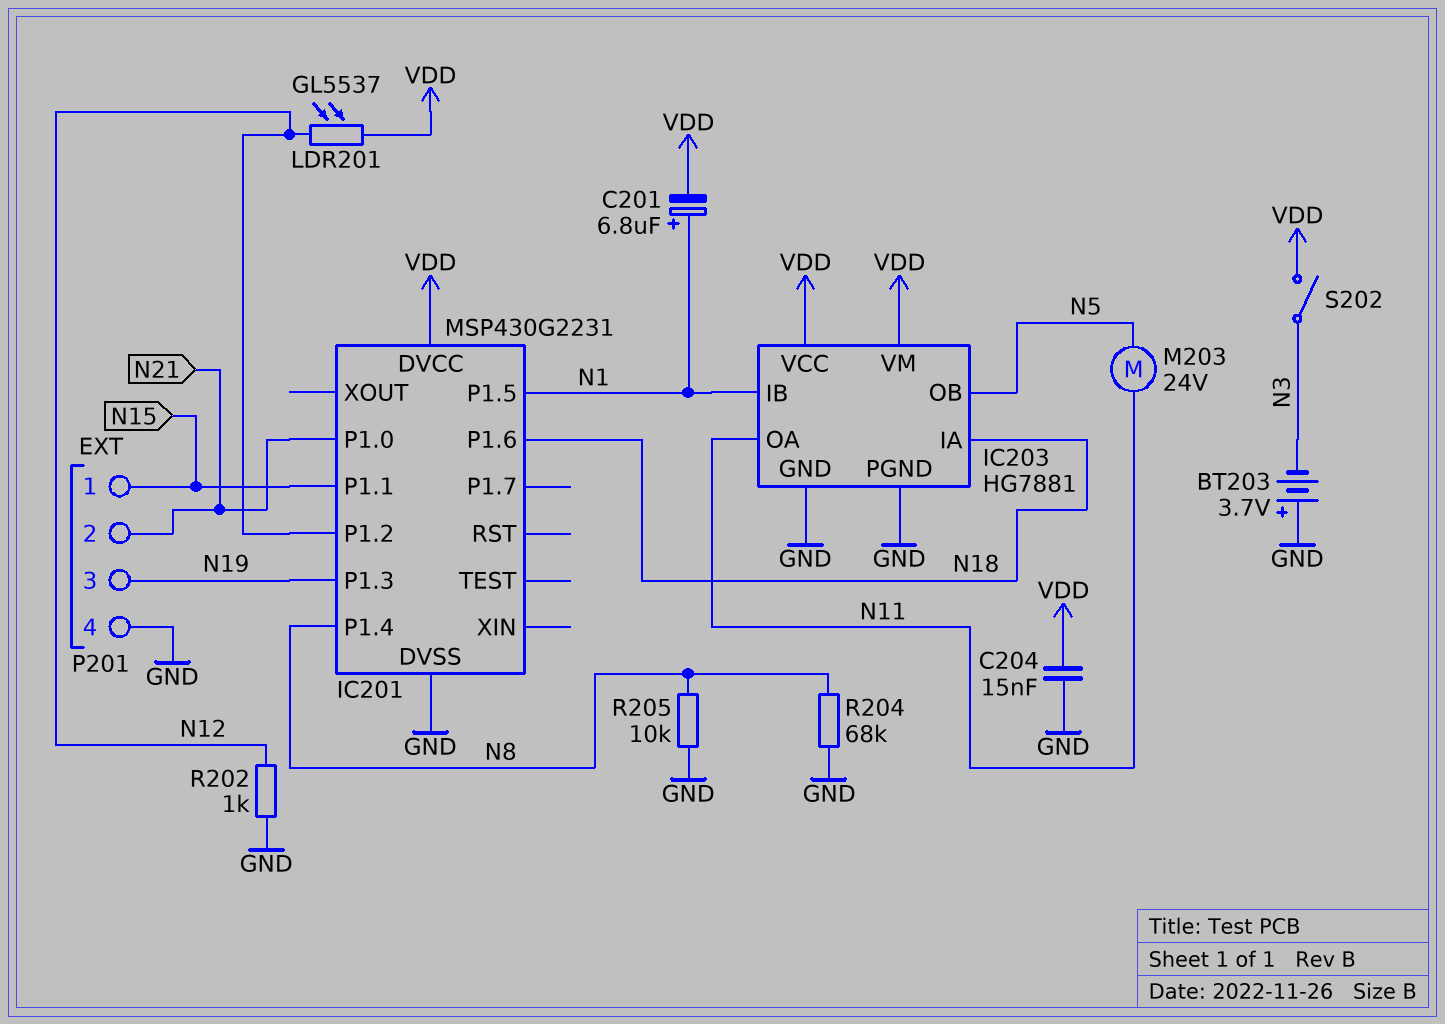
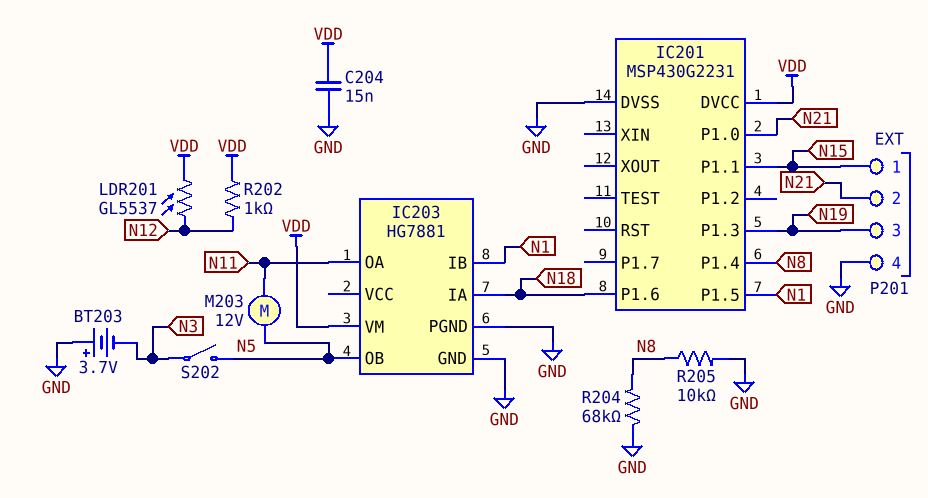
C201: 6.8uF (plus N1, minus VDD) -> none
IC201 pin P1.2: N12 -> none
IC203 pin VCC: VDD -> none
M203: motor 24V (N5, N11) -> motor 12V (N5, N11)
R202: 1k (GND, N12) -> 1k (N12, VDD)
S202: switch (N3, VDD) -> switch (N3, N5)

